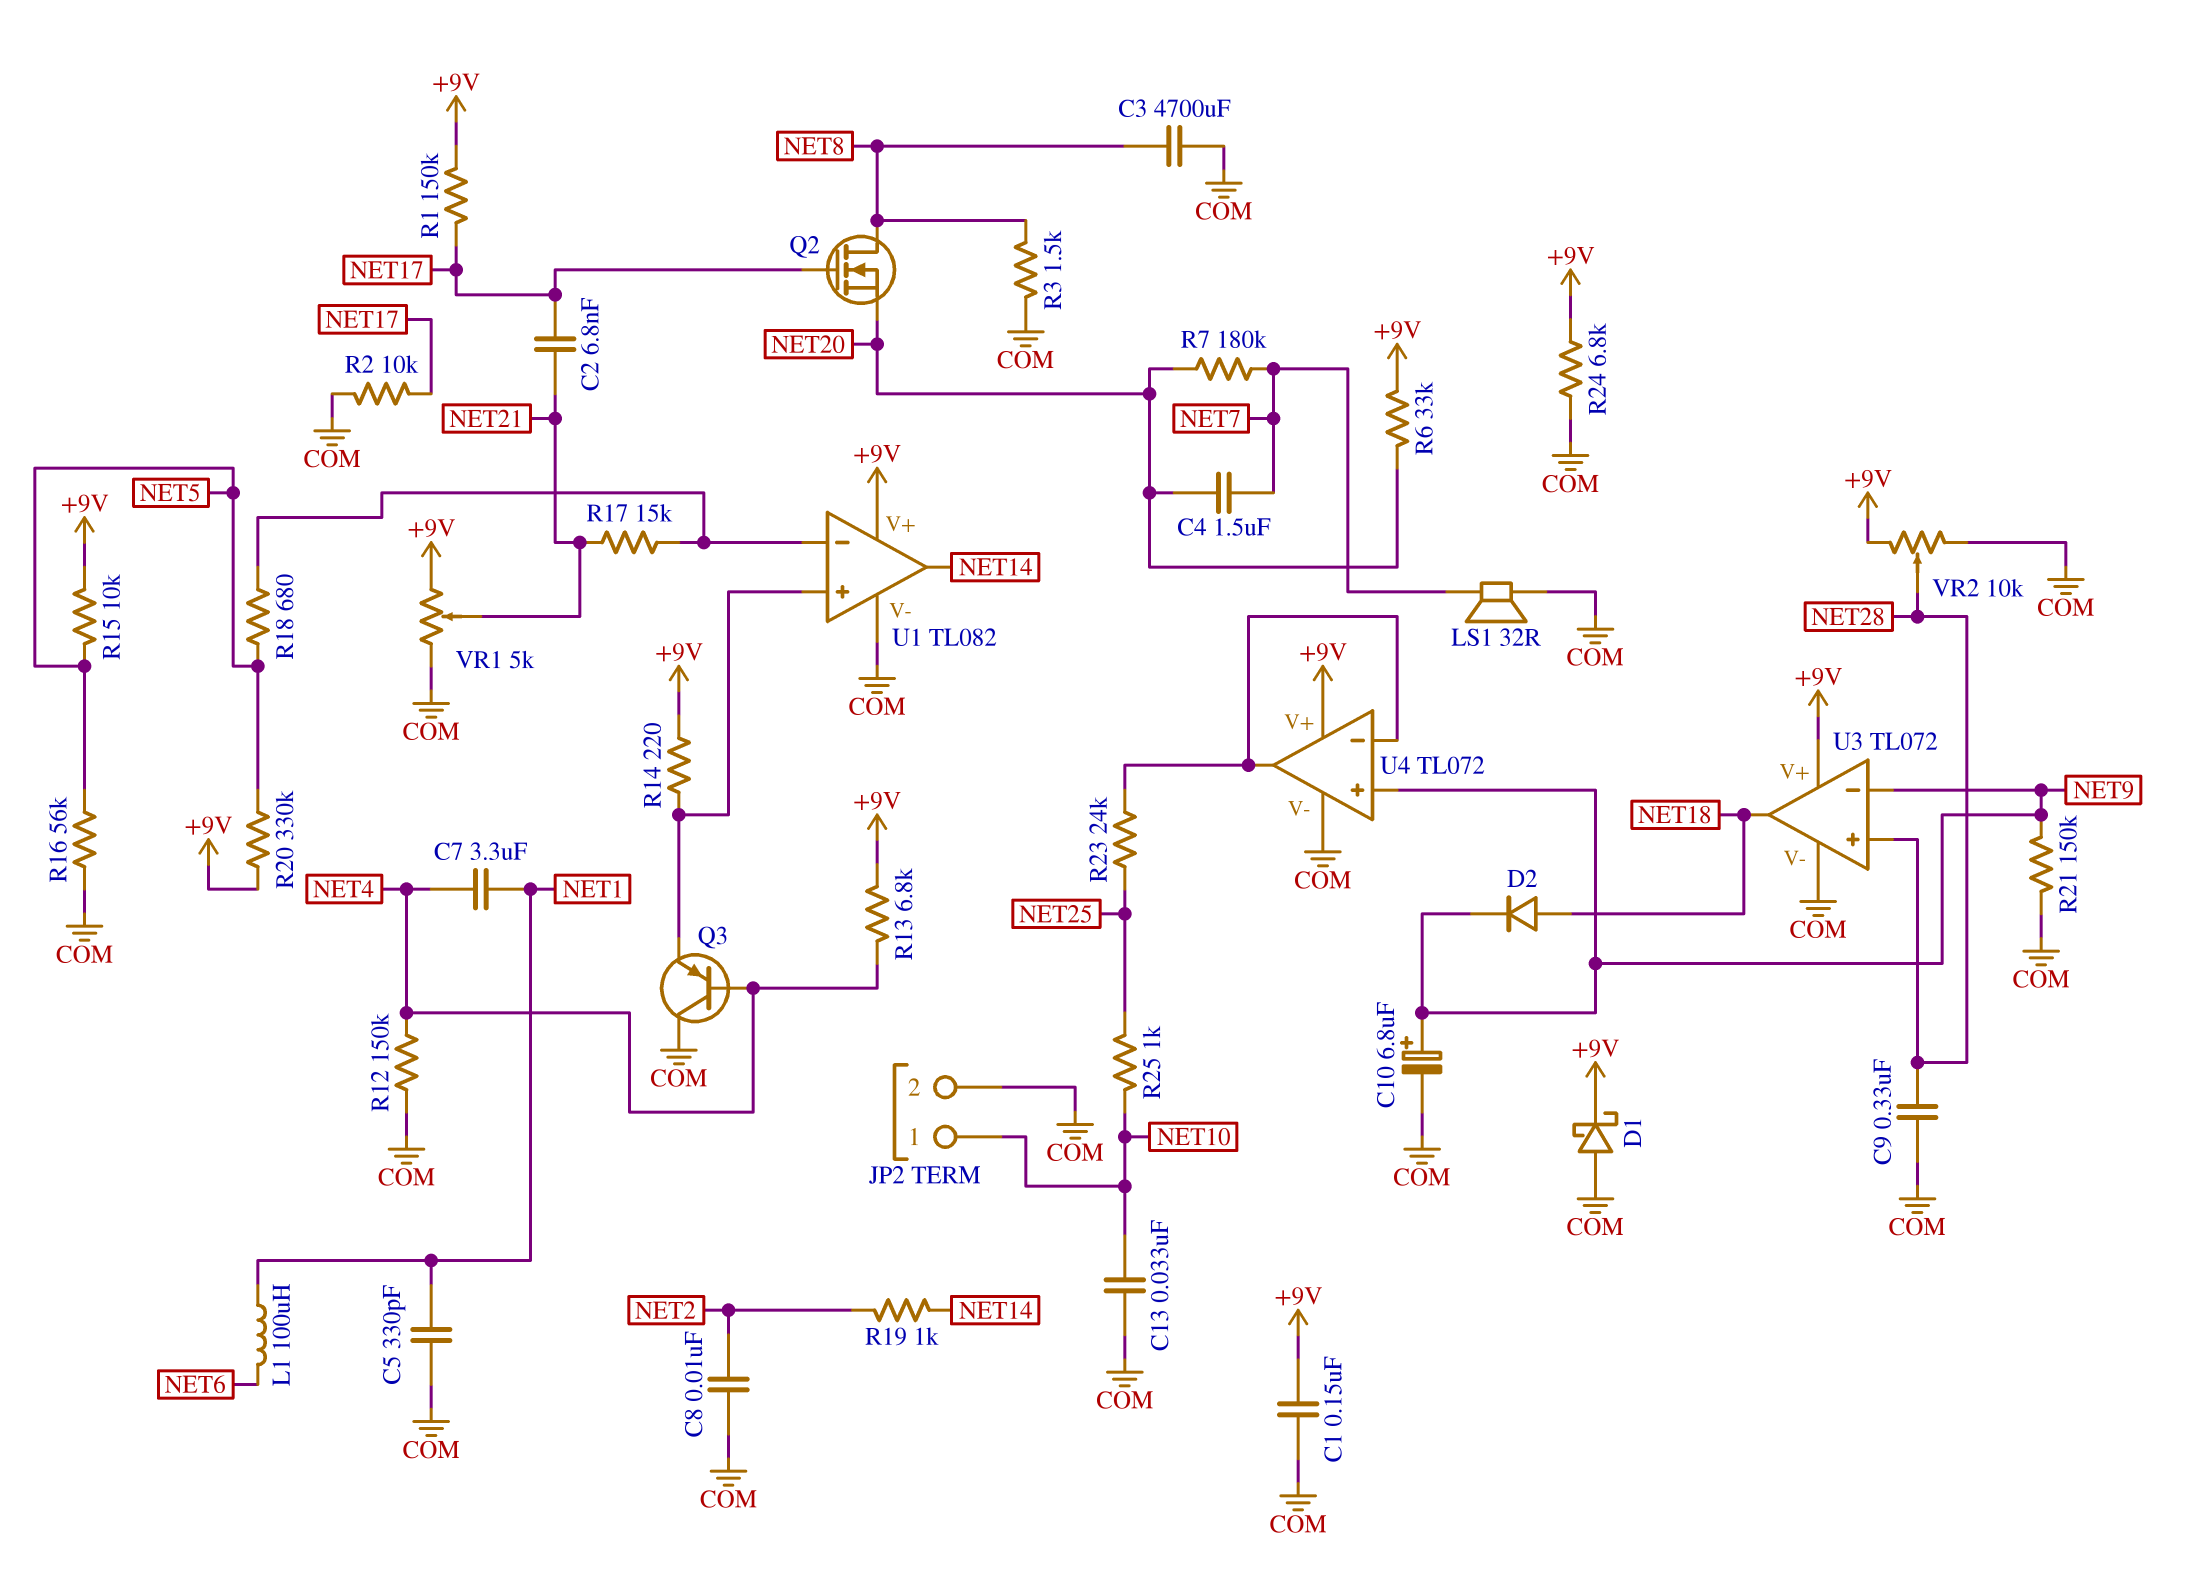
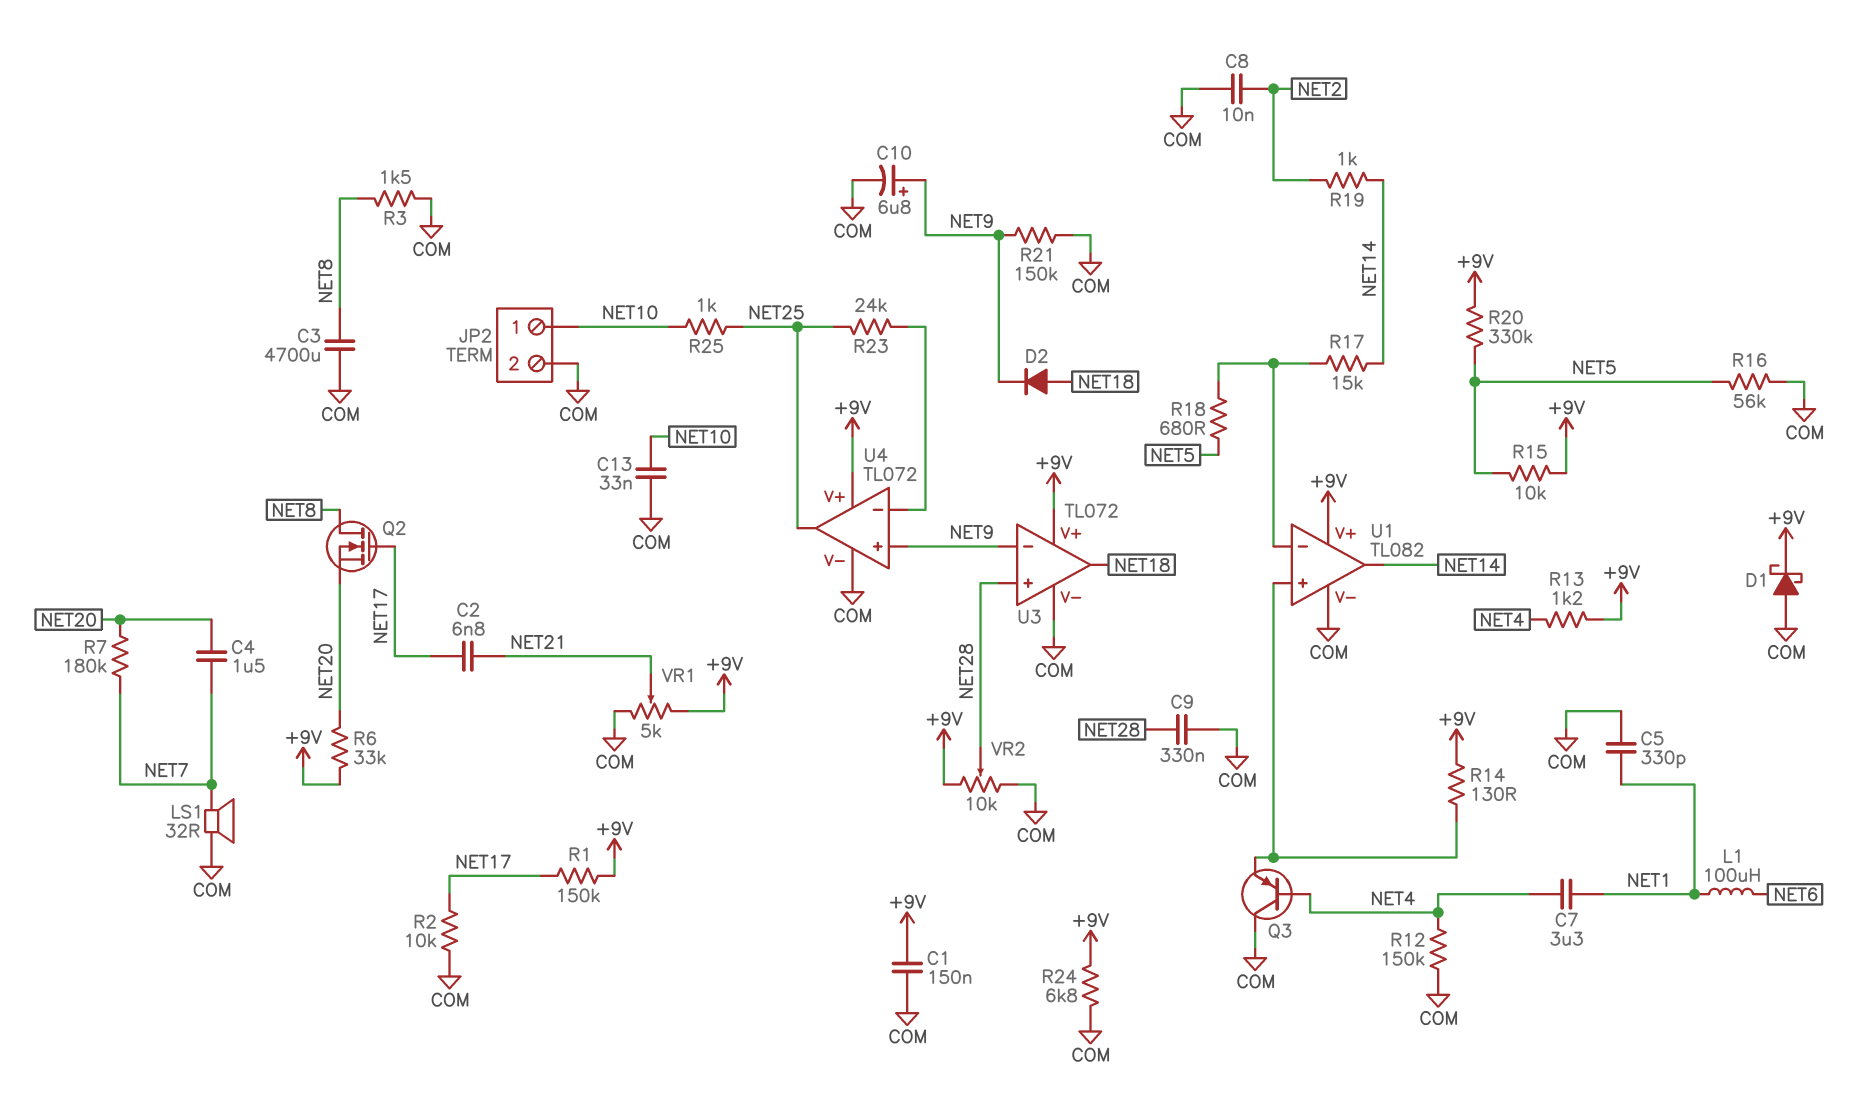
R13: 6.8k (+9V, NET4) -> 1.2k (+9V, NET4)
R14: 220 (+9V, U1/in+) -> 130 (+9V, U1/in+)
R17: 15k (NET21, U1/in-) -> 15k (NET14, U1/in-)
U4 pin out: U4/in- -> NET25

